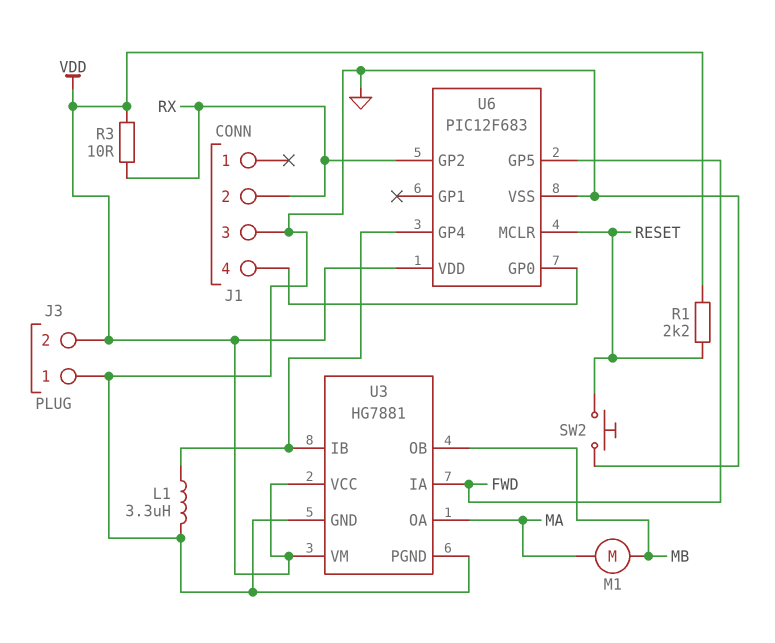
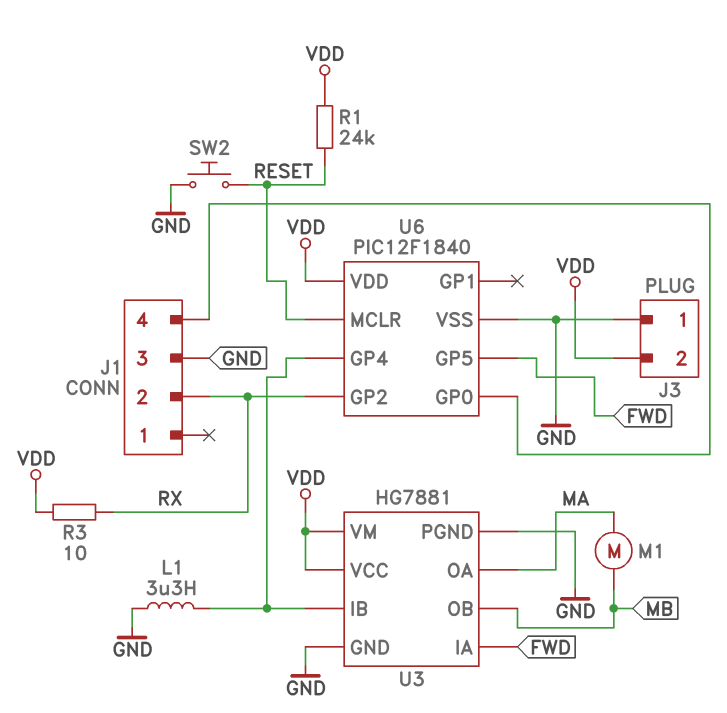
R1: 2.2k (RESET, VDD) -> 24k (RESET, VDD)
U6: PIC12F683 -> PIC12F1840

